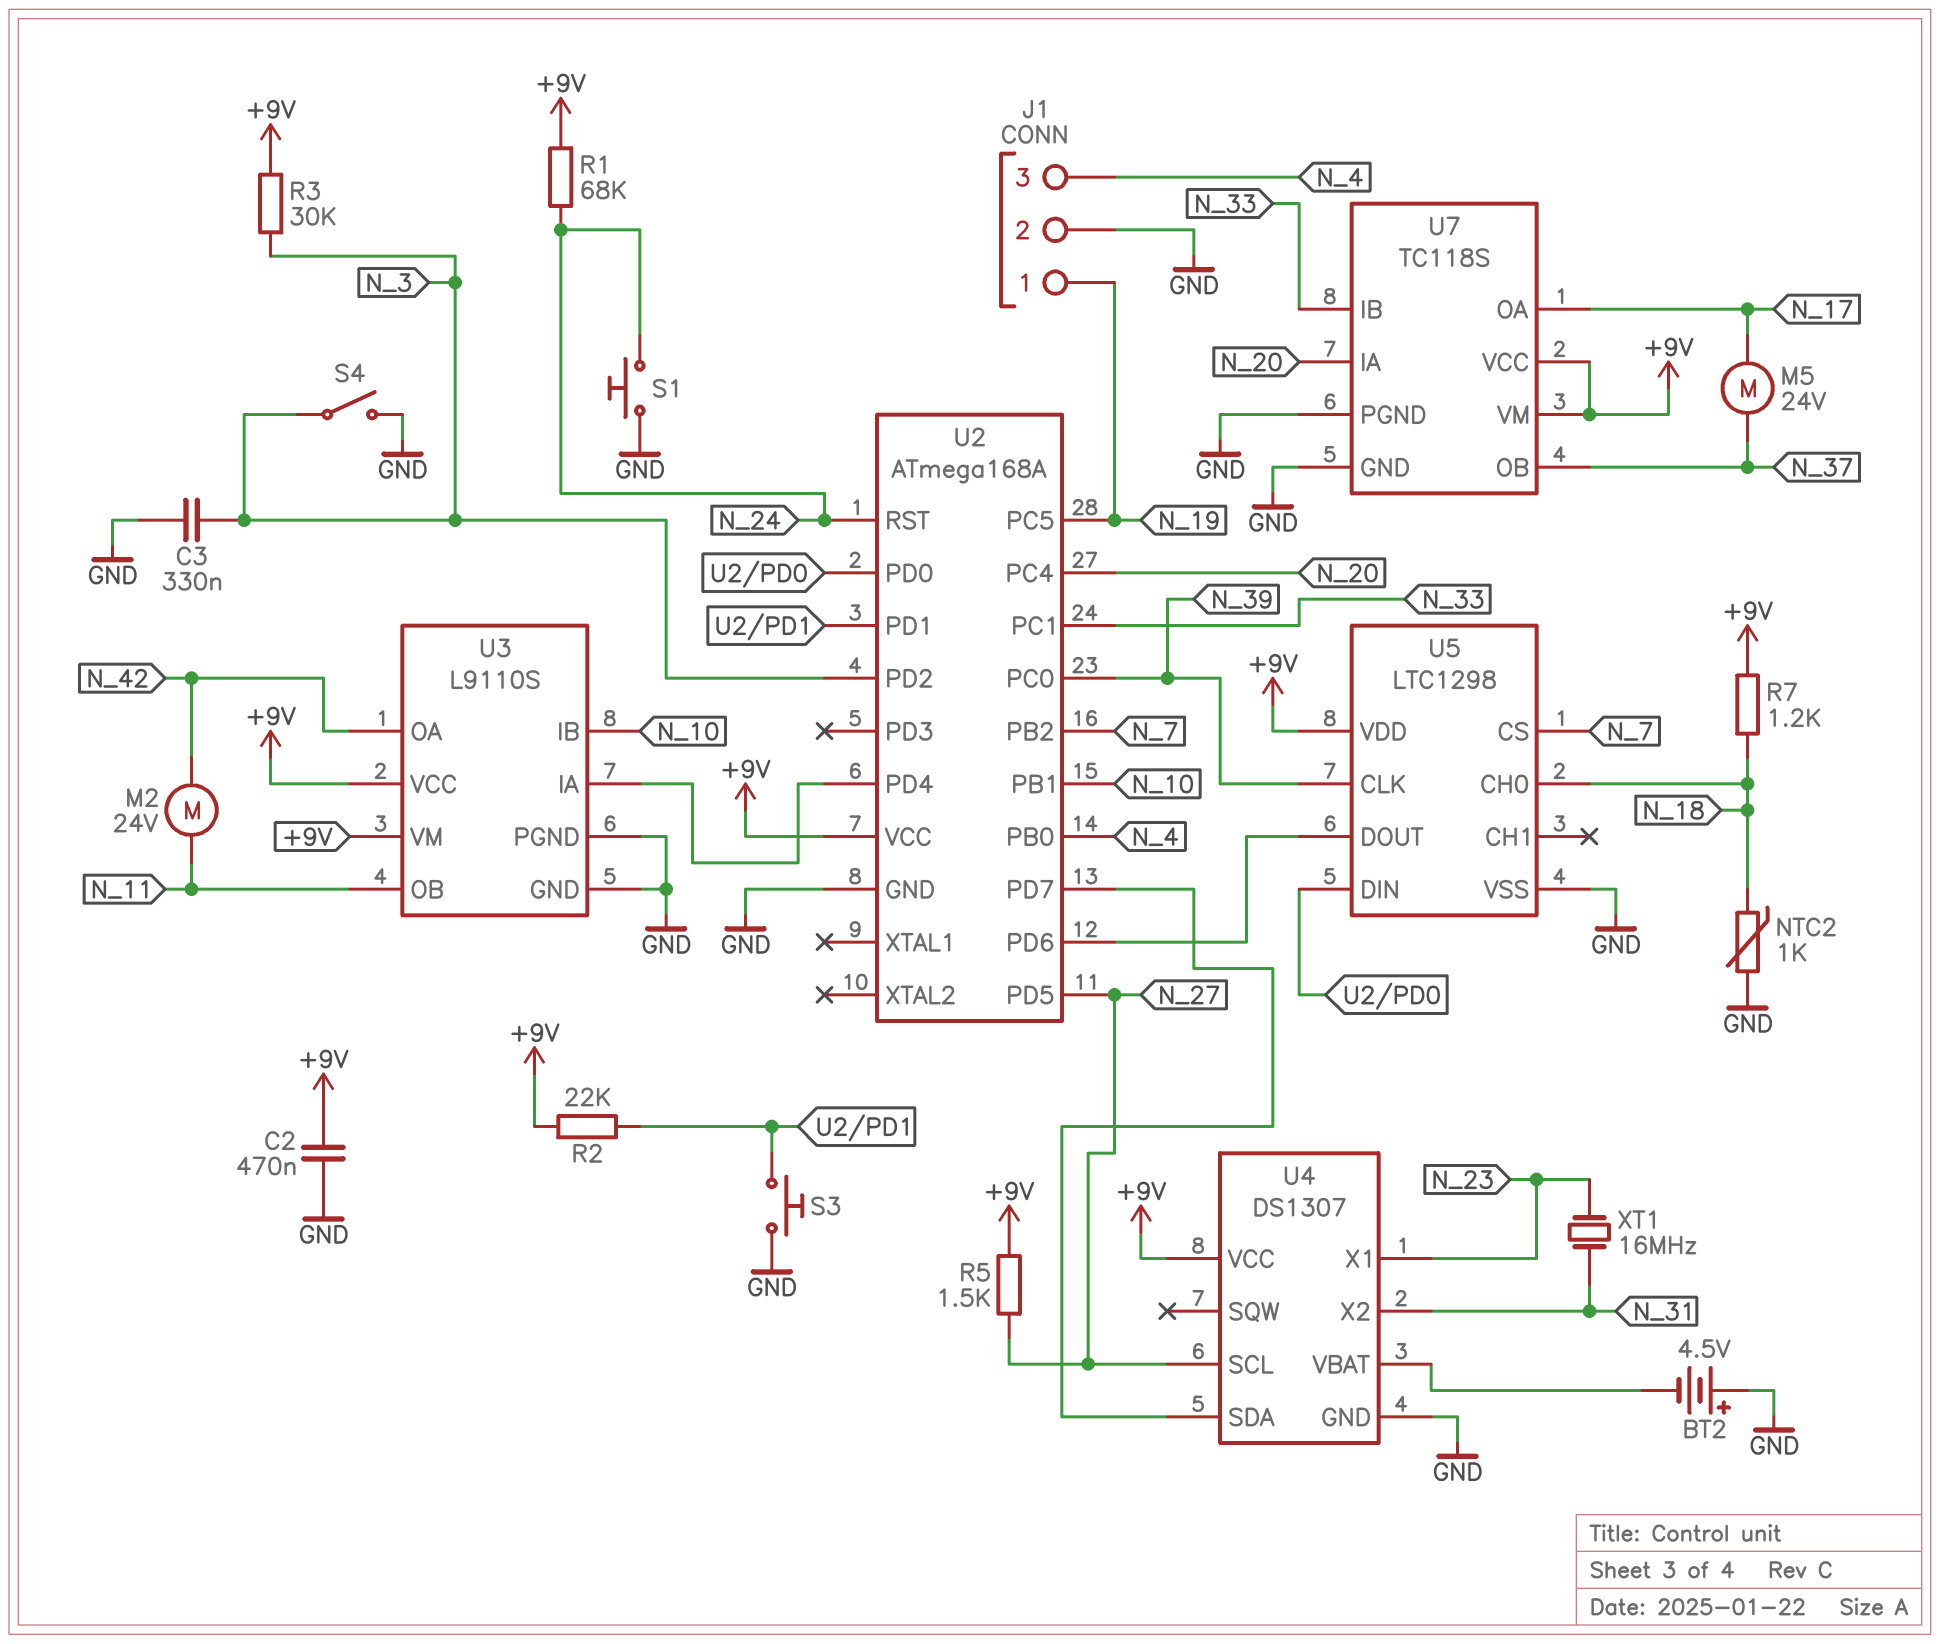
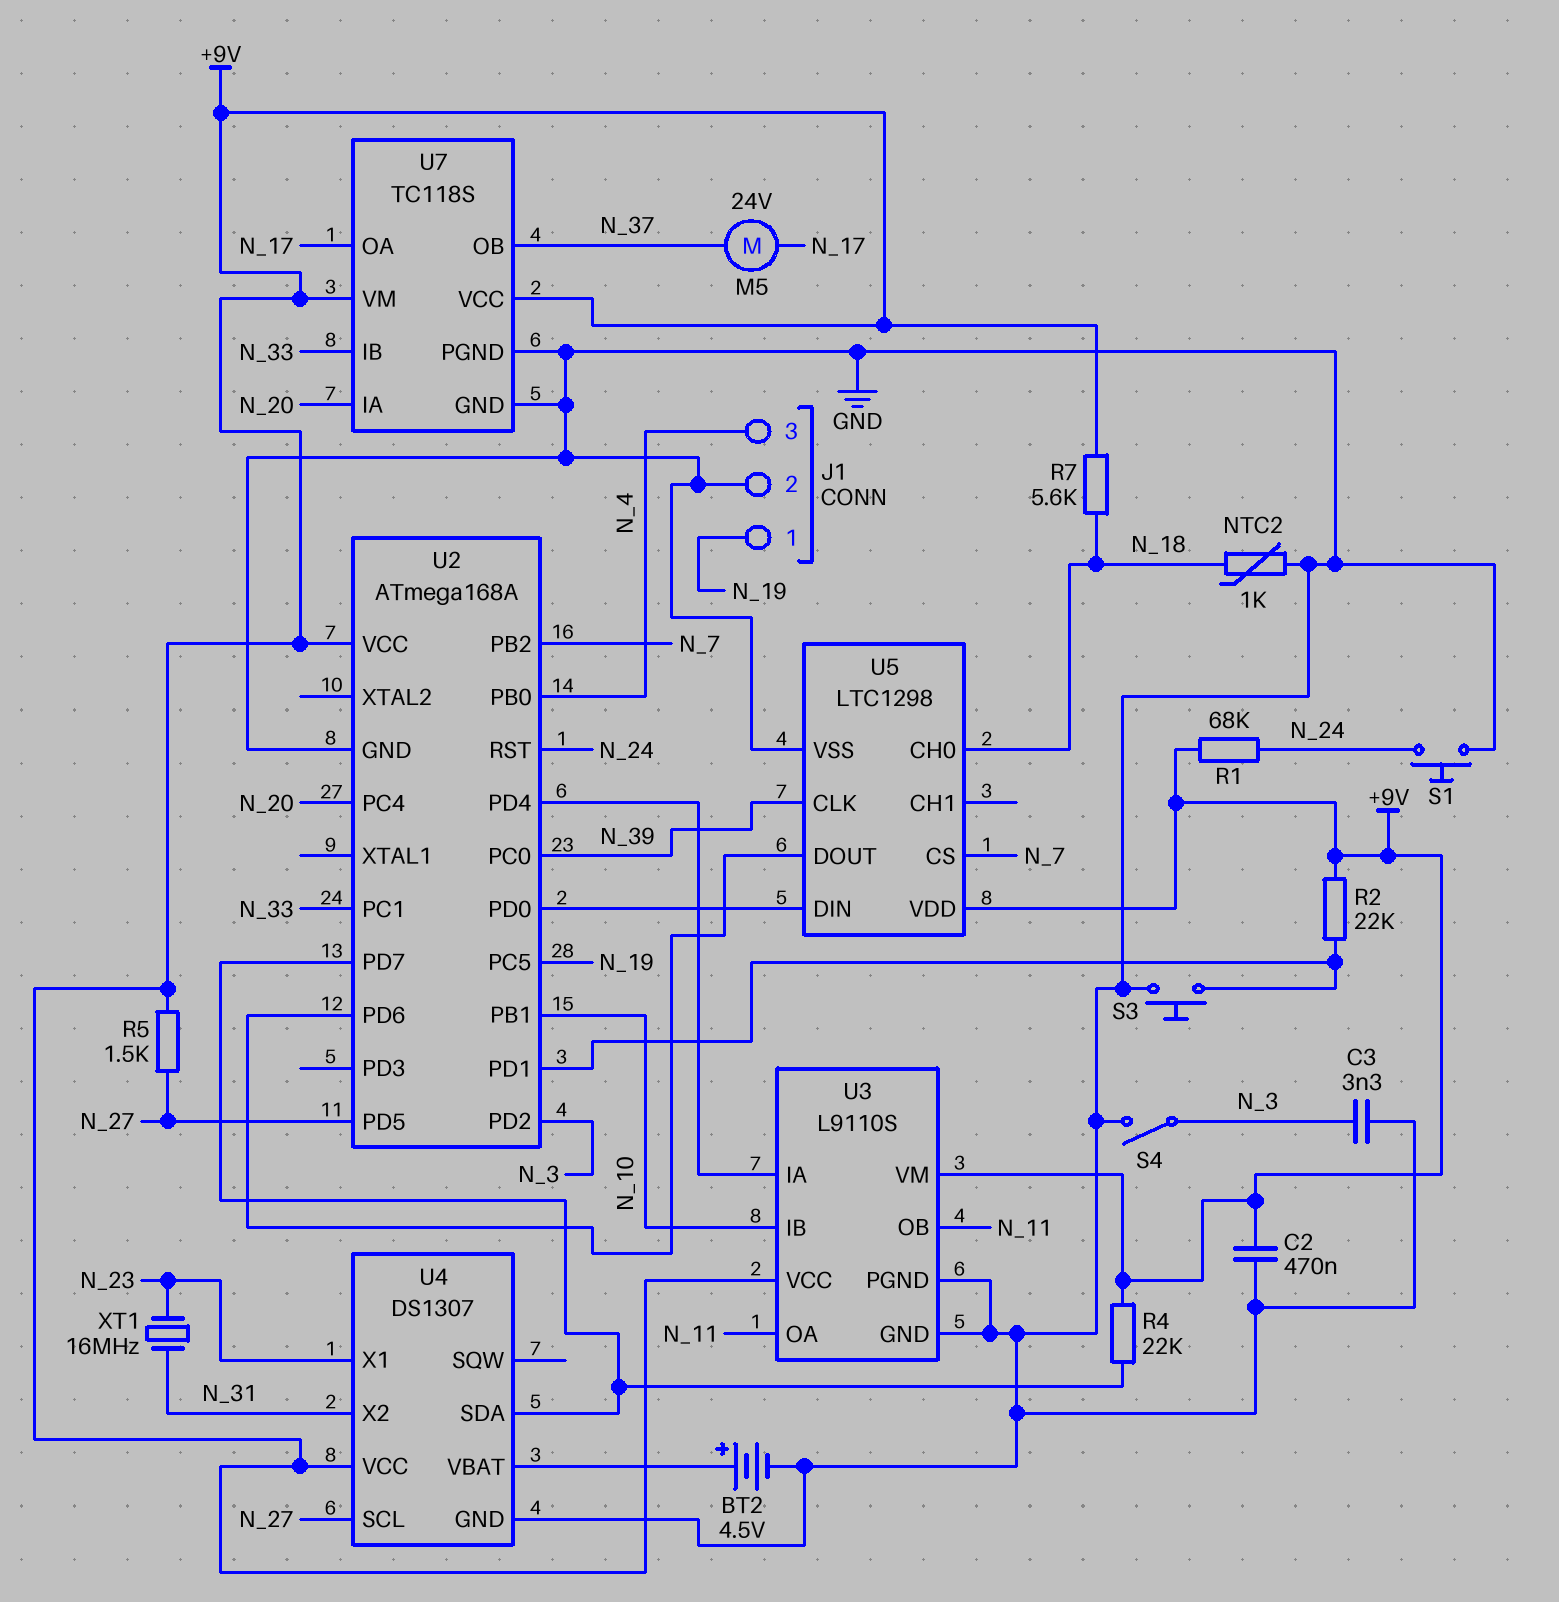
BT2: 4.5V (plus GND, minus U4/VBAT) -> 4.5V (plus U4/VBAT, minus GND)
C3: 330nF (GND, N_3) -> 3.3nF (GND, N_3)
M2: motor 24V (N_11, N_42) -> none
R3: 30k (+9V, N_3) -> none
R4: none -> 22k (+9V, U2/PD7)
R7: 1.2k (+9V, N_18) -> 5.6k (+9V, N_18)
U3 pin OA: N_42 -> N_11

